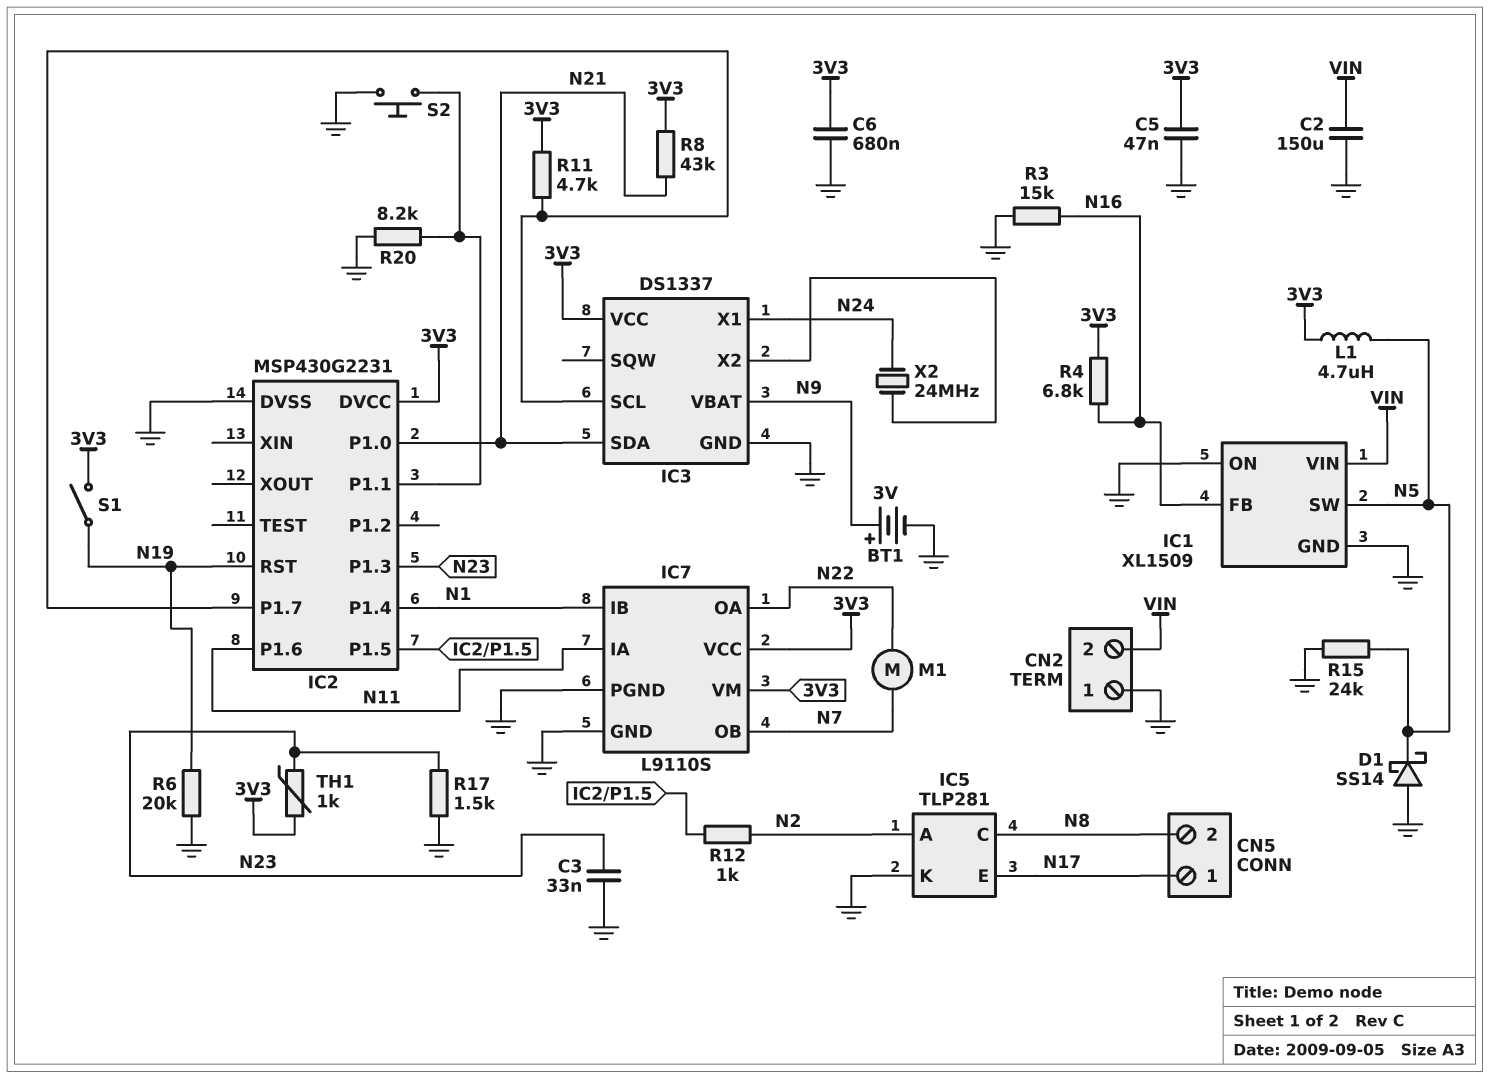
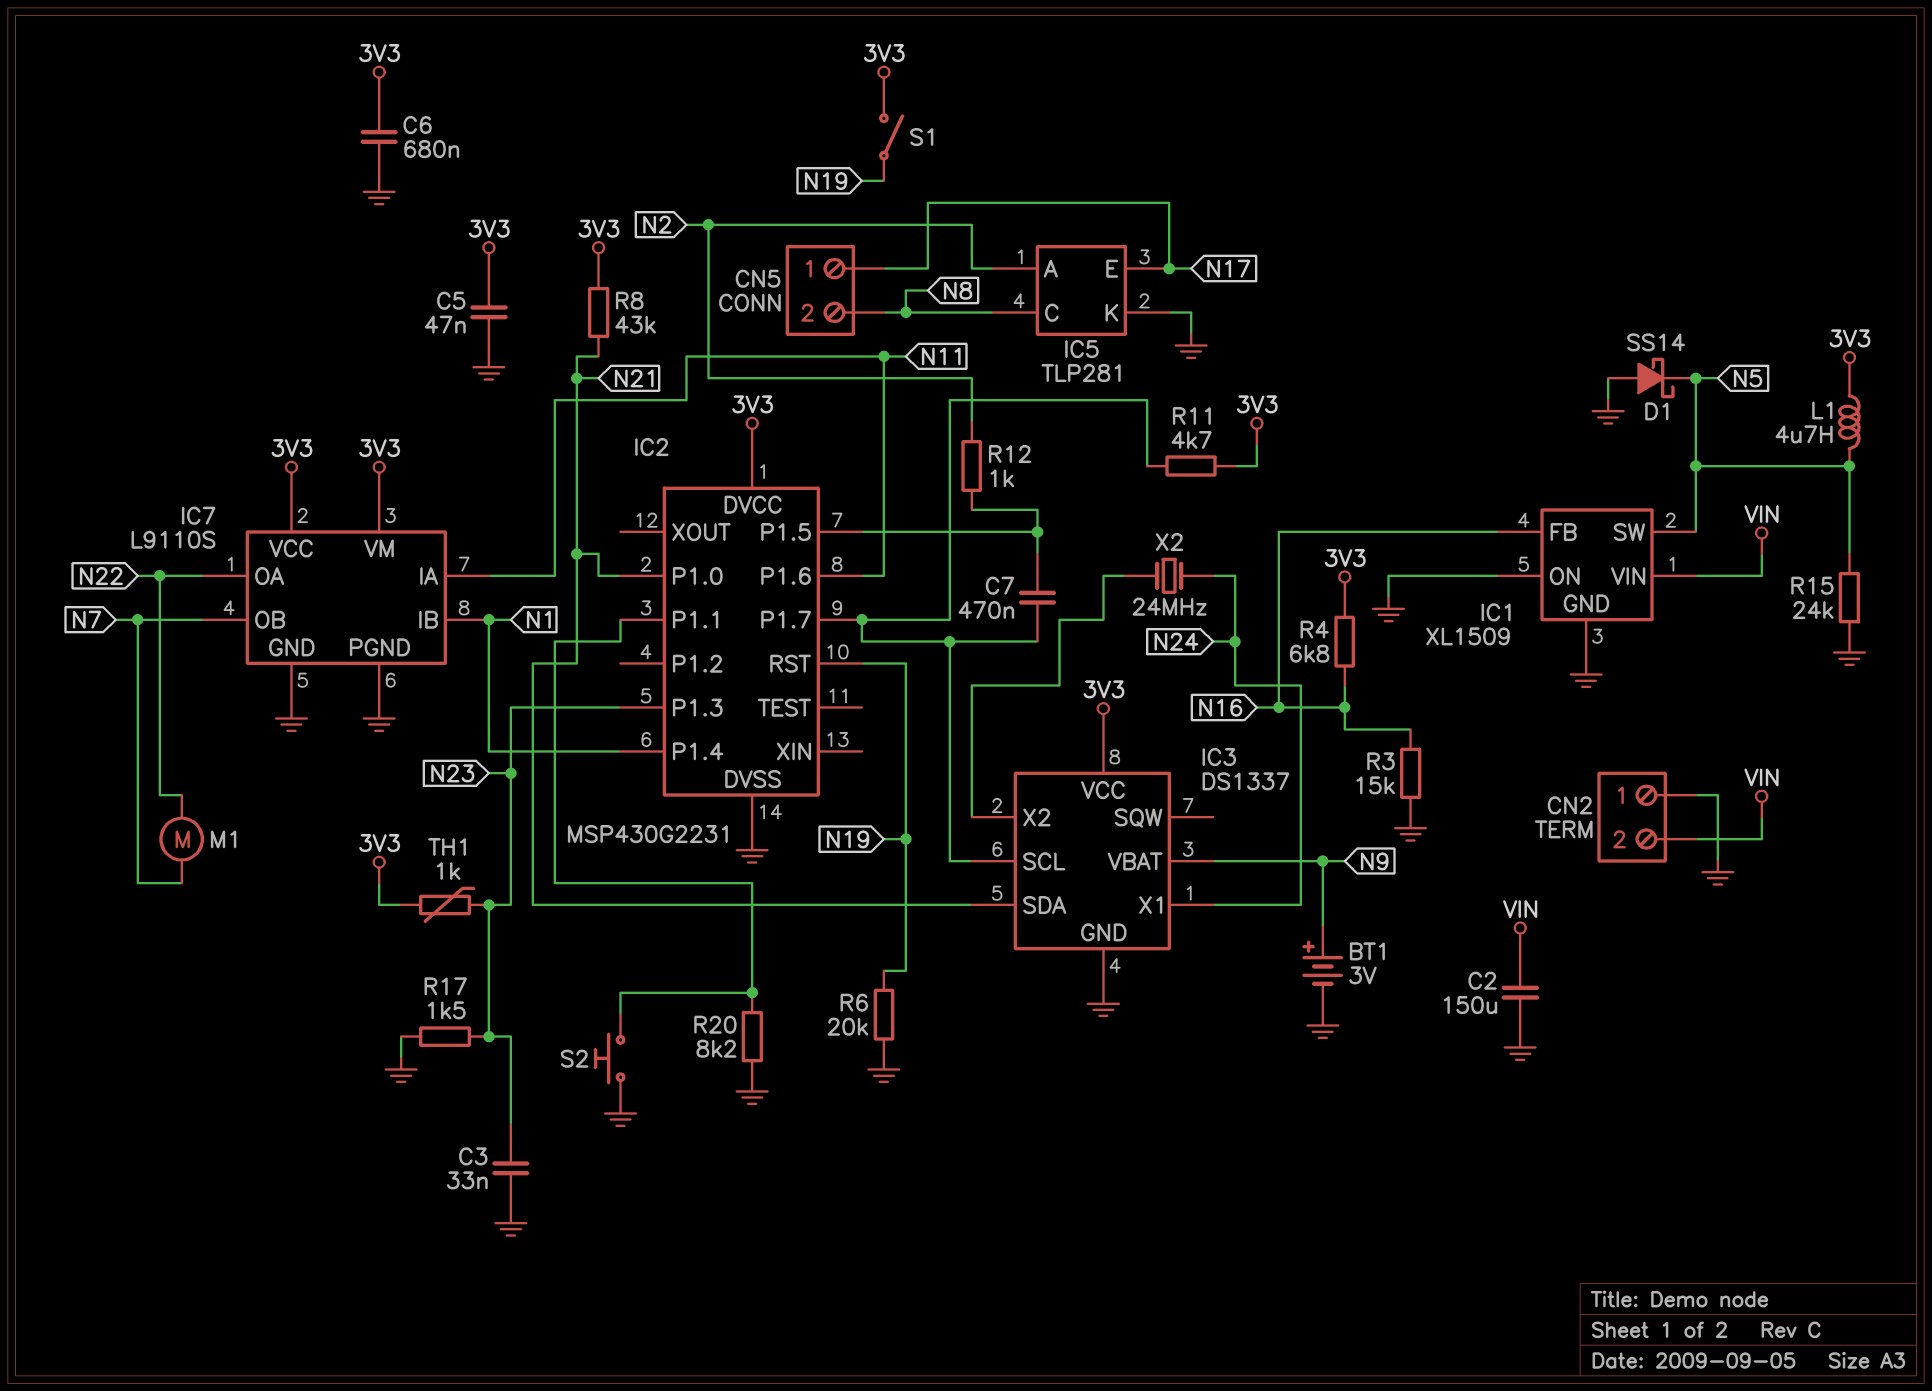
C7: none -> 470nF (IC2/P1.5, IC2/P1.7)

